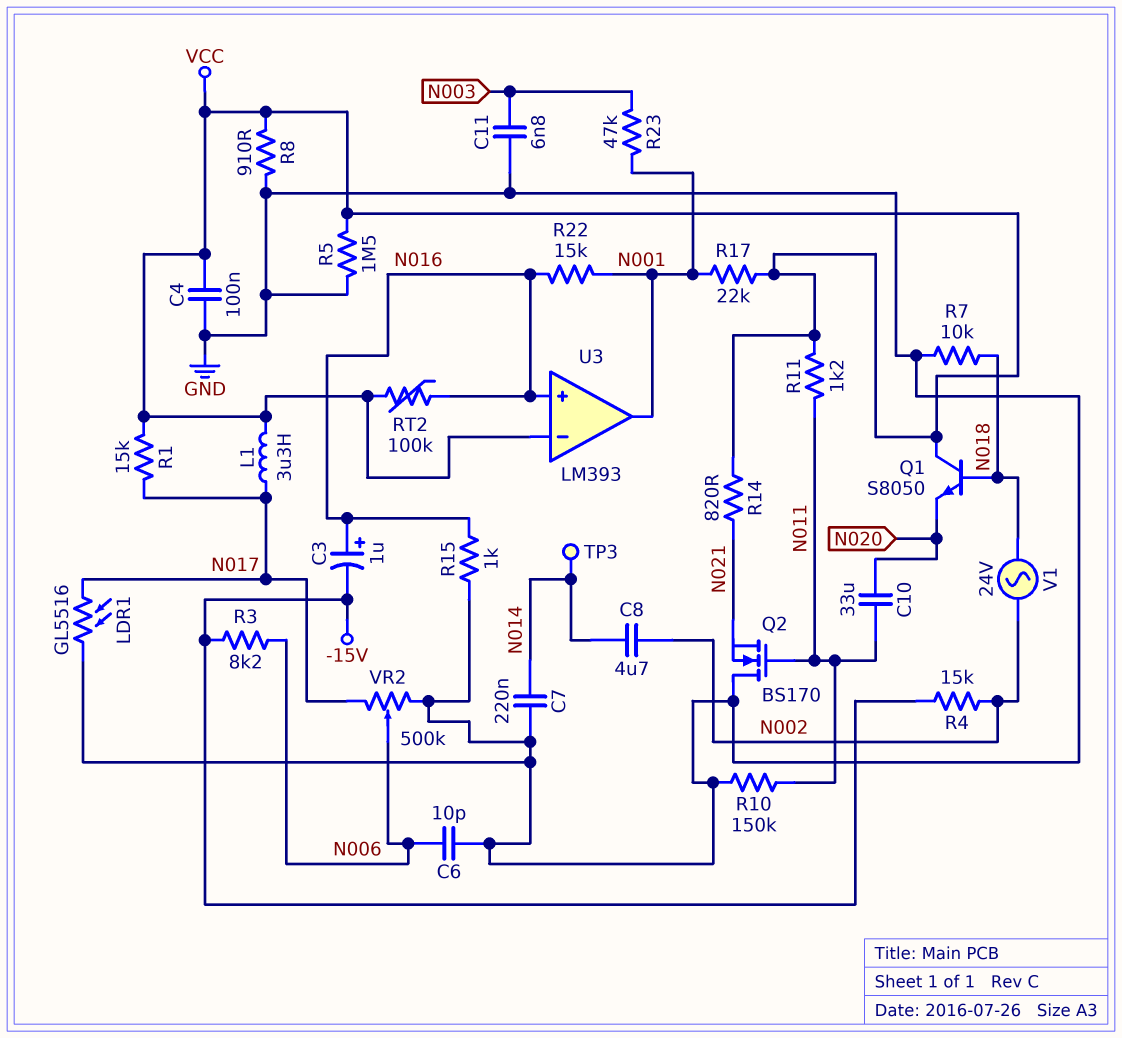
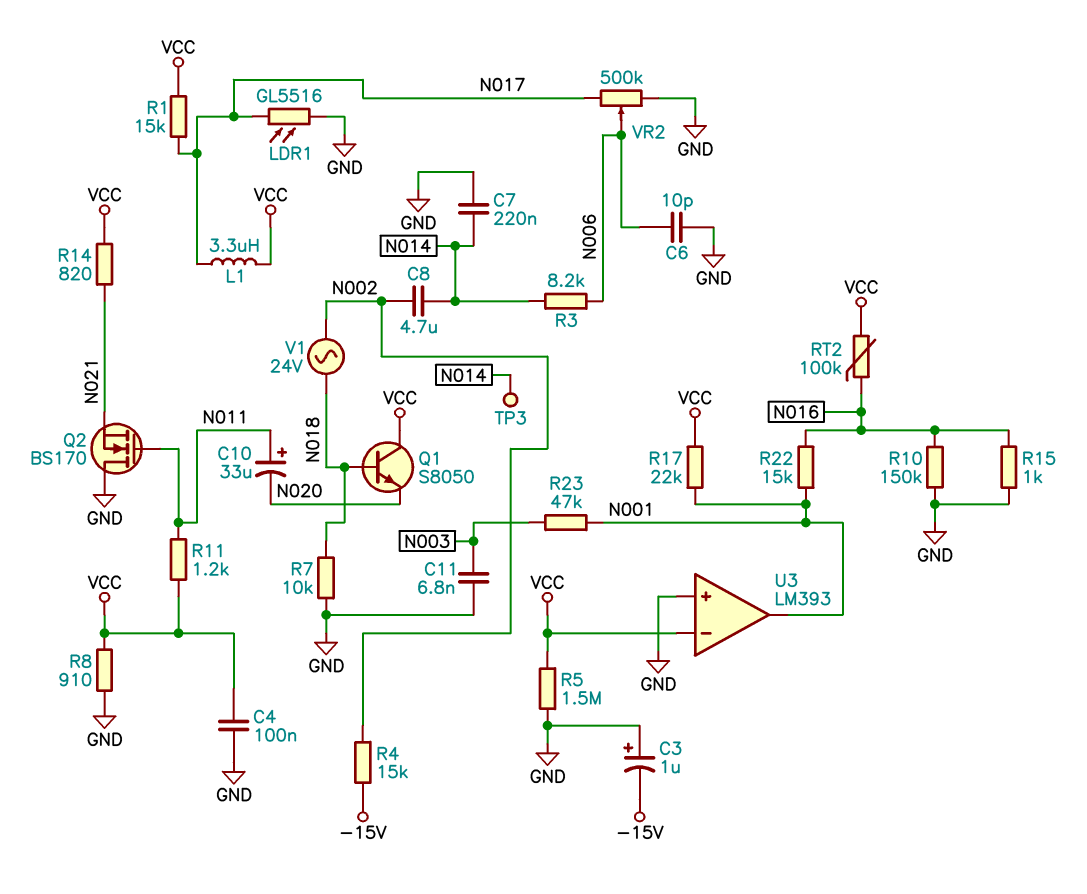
C3: 1uF (plus N016, minus -15V) -> 1uF (plus GND, minus -15V)
C10: 33uF (N011, N020) -> 33uF (plus N011, minus N020)
R3: 8.2k (-15V, N006) -> 8.2k (N006, N014)
R10: 150k (GND, N011) -> 150k (GND, N016)
U3 pin in+: N016 -> GND

